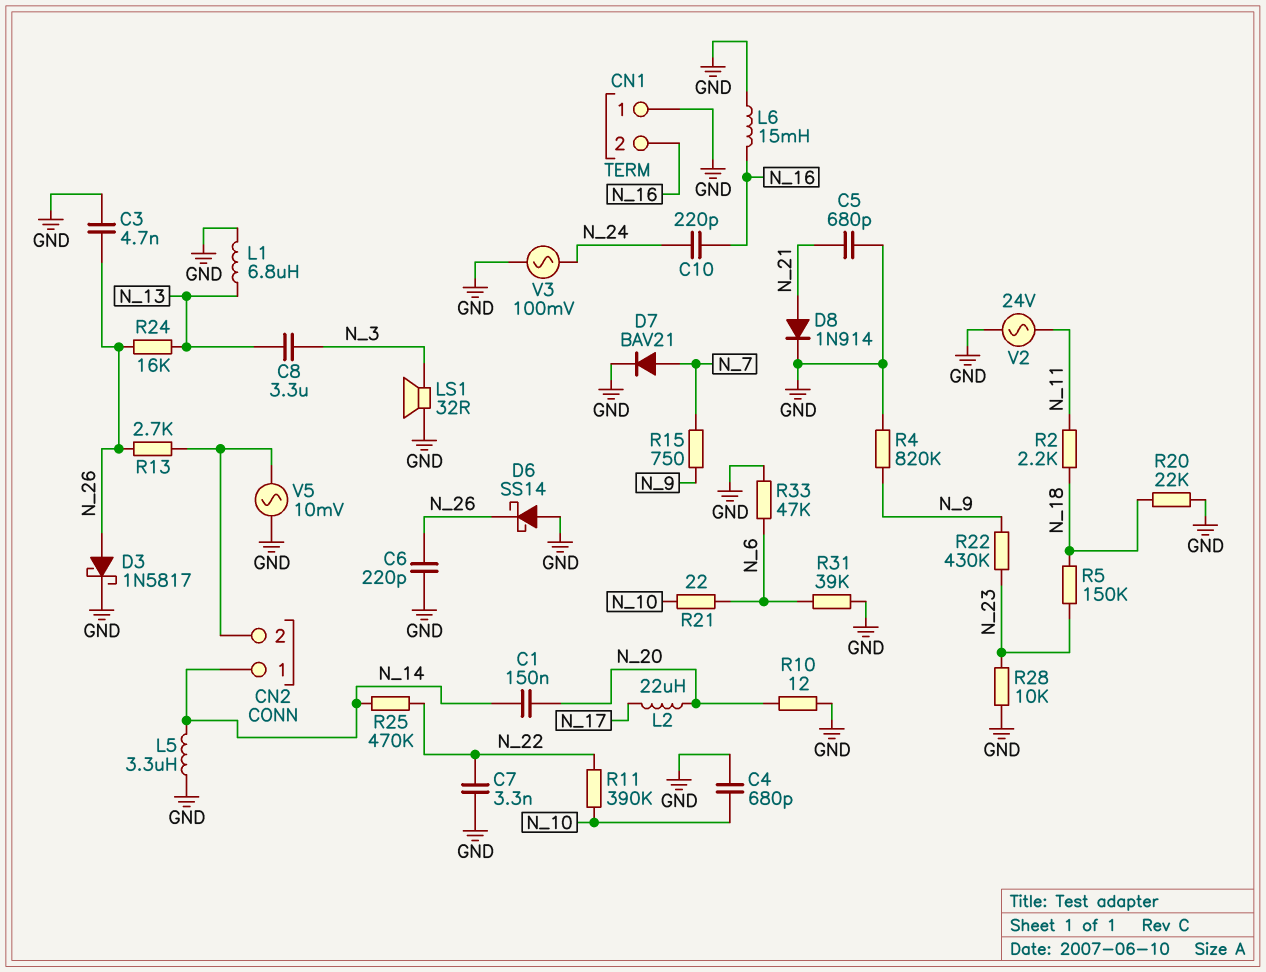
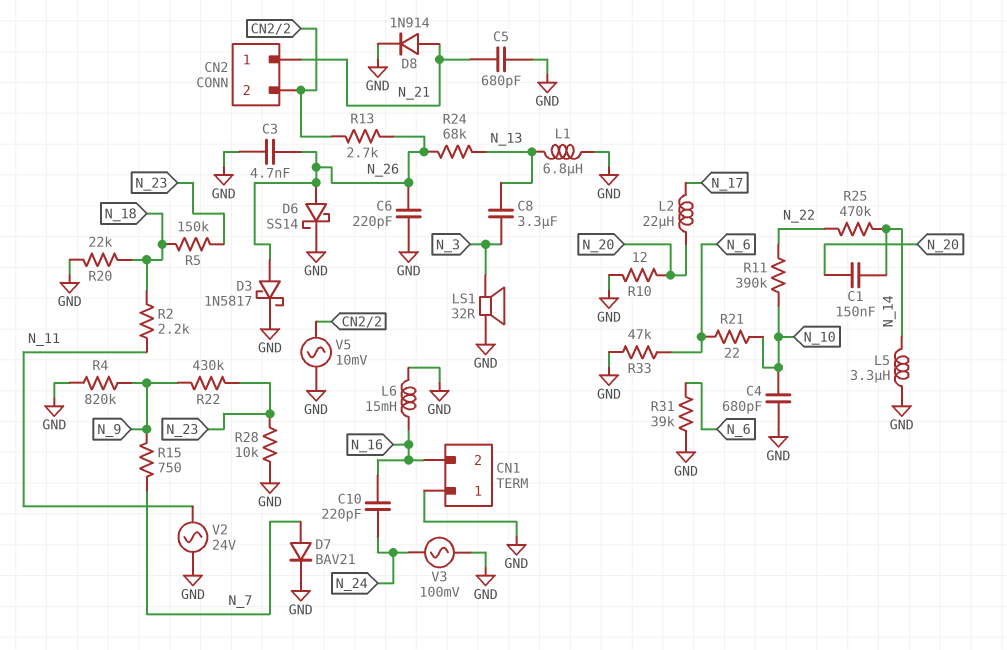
C7: 3.3nF (GND, N_22) -> none
CN2 pin 1: N_14 -> N_21
D6: schottky SS14 (A GND, K N_26) -> schottky SS14 (A N_26, K GND)
R24: 16k (N_13, N_26) -> 68k (N_13, N_26)

